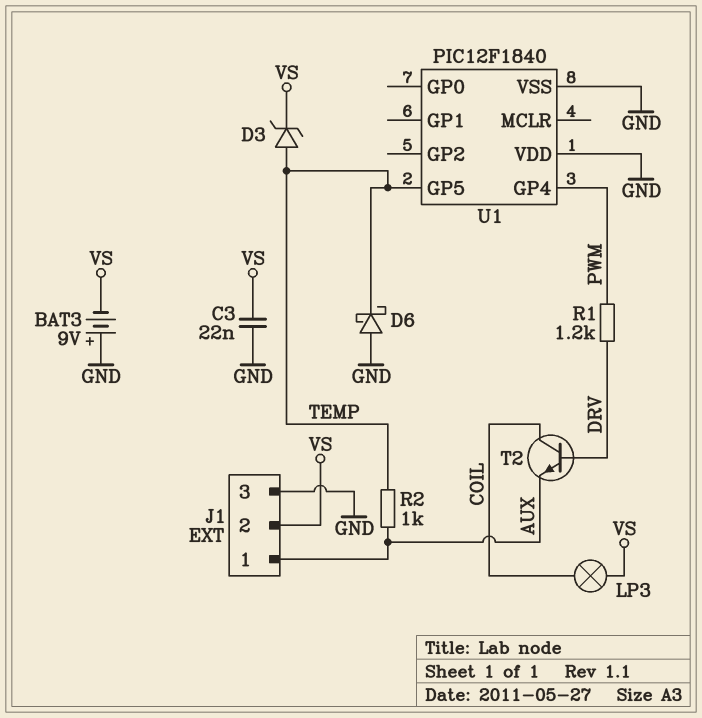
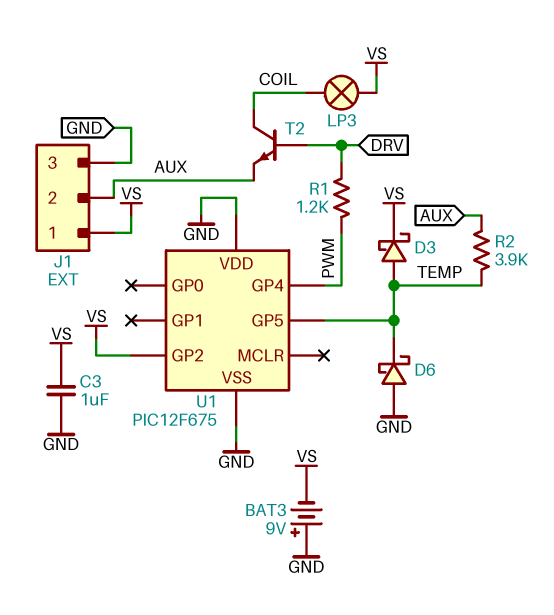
C3: 22nF (GND, VS) -> 1uF (GND, VS)
D3: zener (A TEMP, K VS) -> schottky (A TEMP, K VS)
J1 pin 1: AUX -> VS
J1 pin 2: VS -> AUX
R2: 1k (AUX, TEMP) -> 3.9k (AUX, TEMP)
U1: PIC12F1840 -> PIC12F675
U1 pin GP2: none -> VS

